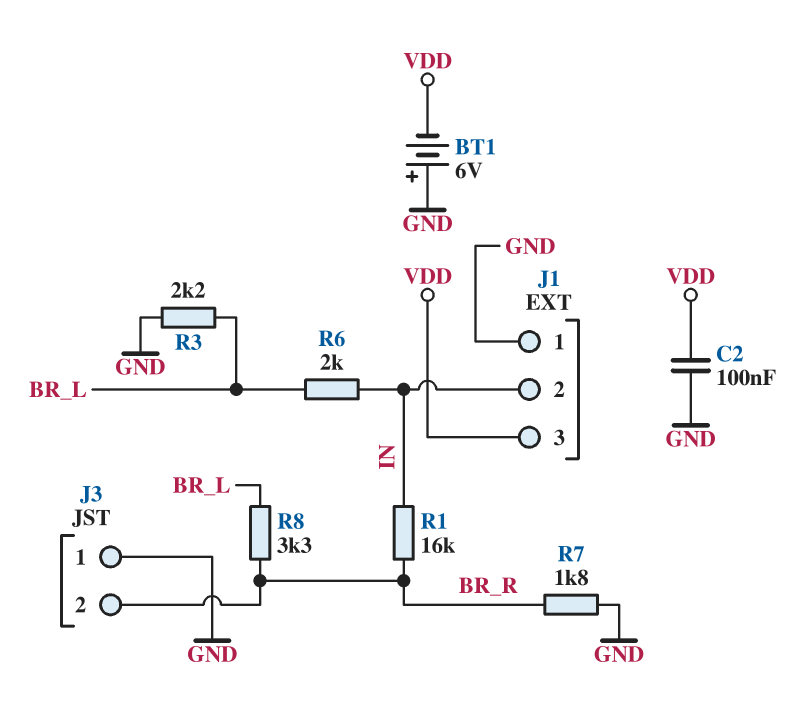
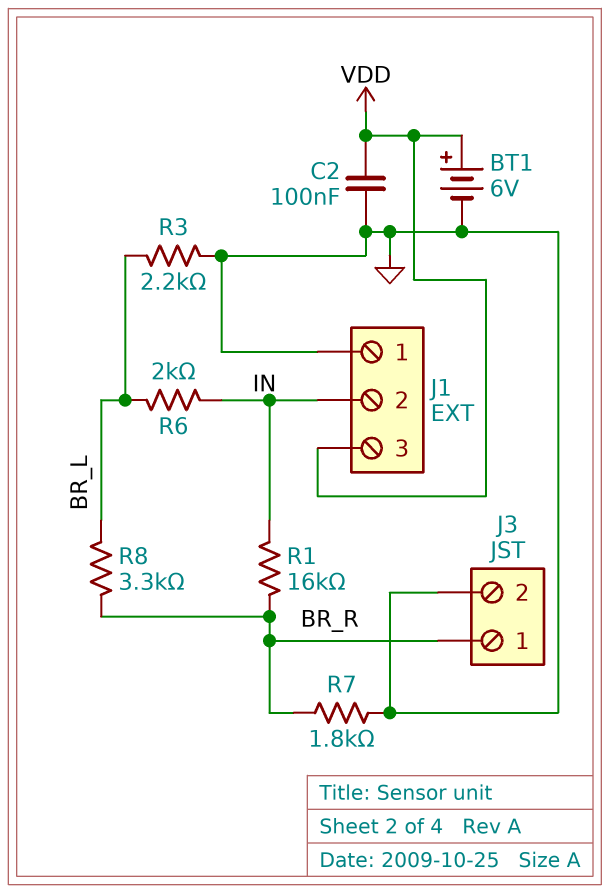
BT1: 6V (plus GND, minus VDD) -> 6V (plus VDD, minus GND)
J3 pin 1: GND -> BR_R
J3 pin 2: BR_R -> GND

